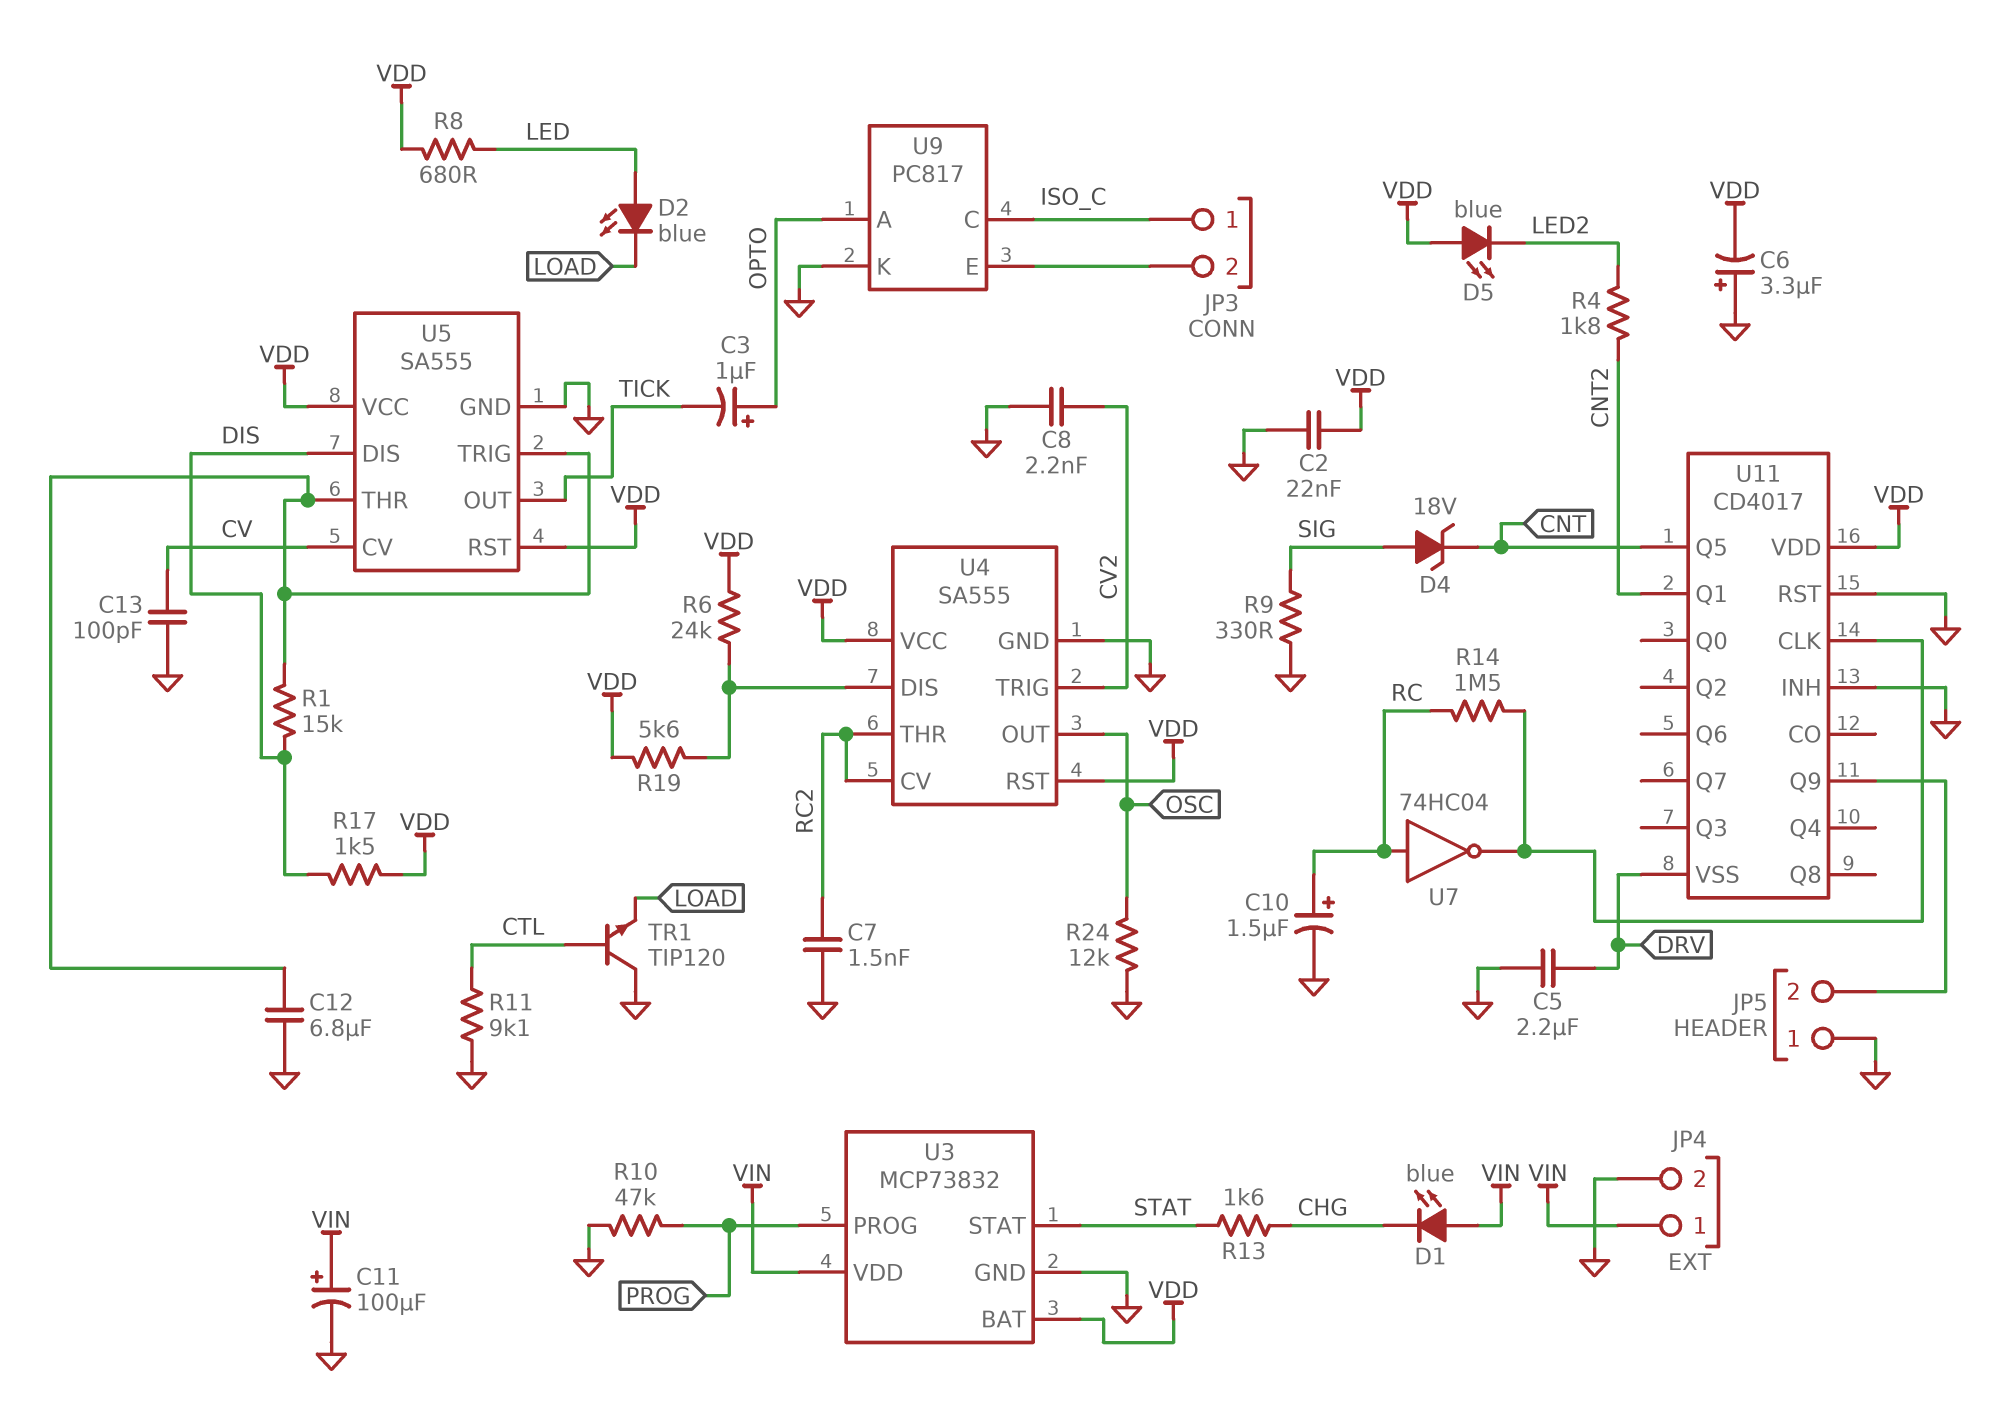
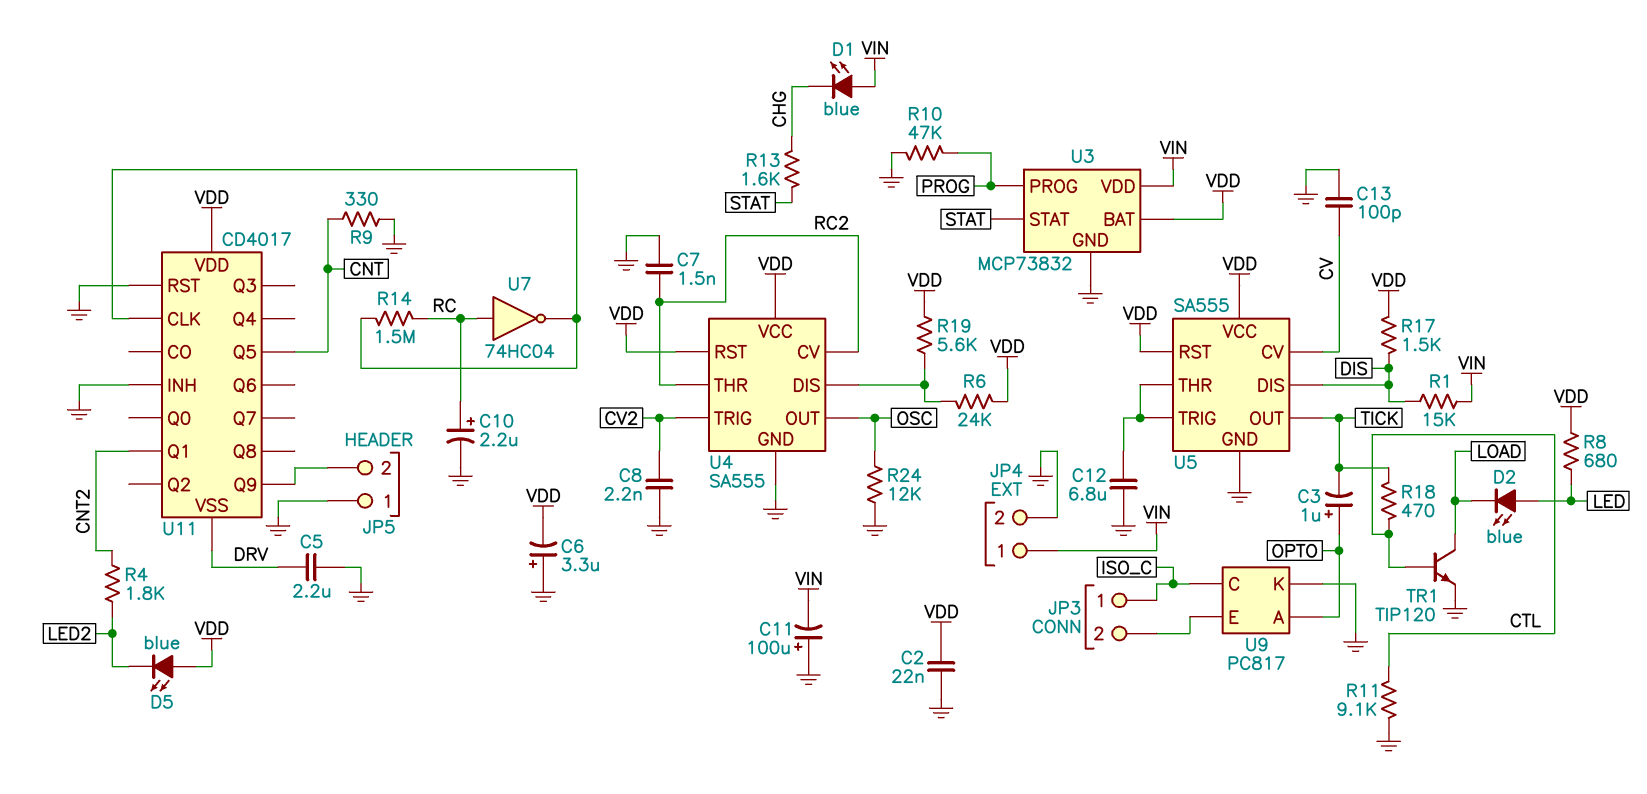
C10: 1.5uF (plus RC, minus GND) -> 2.2uF (plus RC, minus GND)
C11: 100uF (plus VIN, minus GND) -> 100uF (plus GND, minus VIN)
D4: zener 18V (A SIG, K CNT) -> none
R1: 15k (DIS, U5/THR) -> 15k (DIS, VIN)
R9: 330 (GND, SIG) -> 330 (CNT, GND)
R18: none -> 470 (CTL, TICK)
TR1: NPN TIP120 (B CTL, C GND, E LOAD) -> NPN TIP120 (B CTL, C LOAD, E GND)

